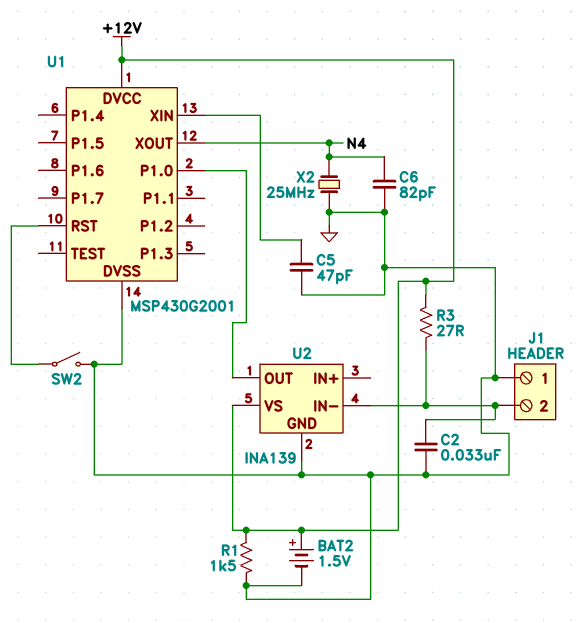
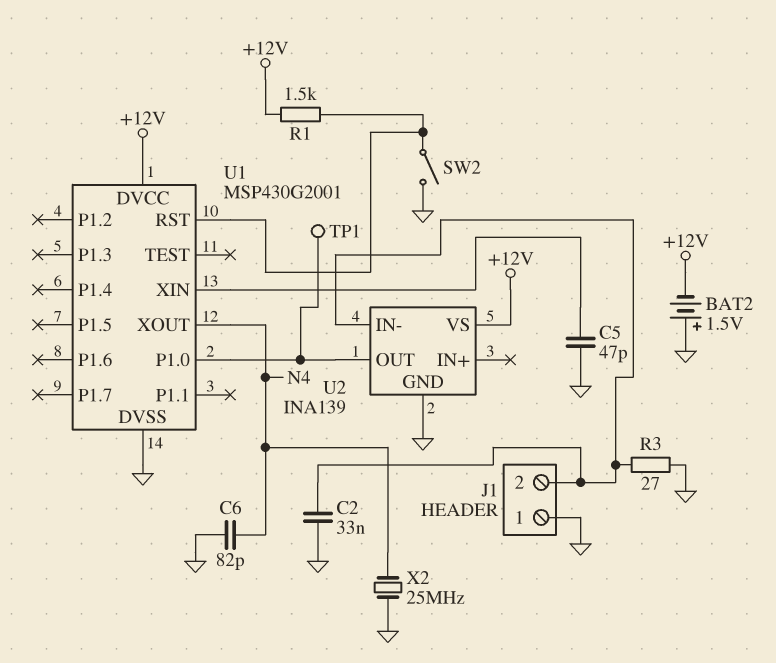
BAT2: 1.5V (plus +12V, minus GND) -> 1.5V (plus GND, minus +12V)
R1: 1.5k (+12V, GND) -> 1.5k (+12V, U1/RST)
R3: 27 (+12V, J1/2) -> 27 (GND, J1/2)
TP1: none -> test point (U1/P1.0)

